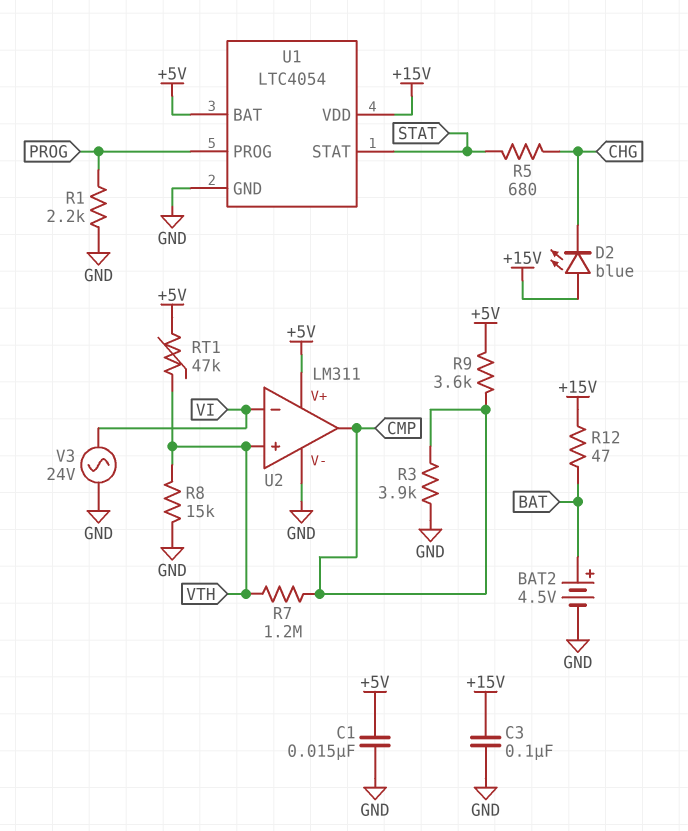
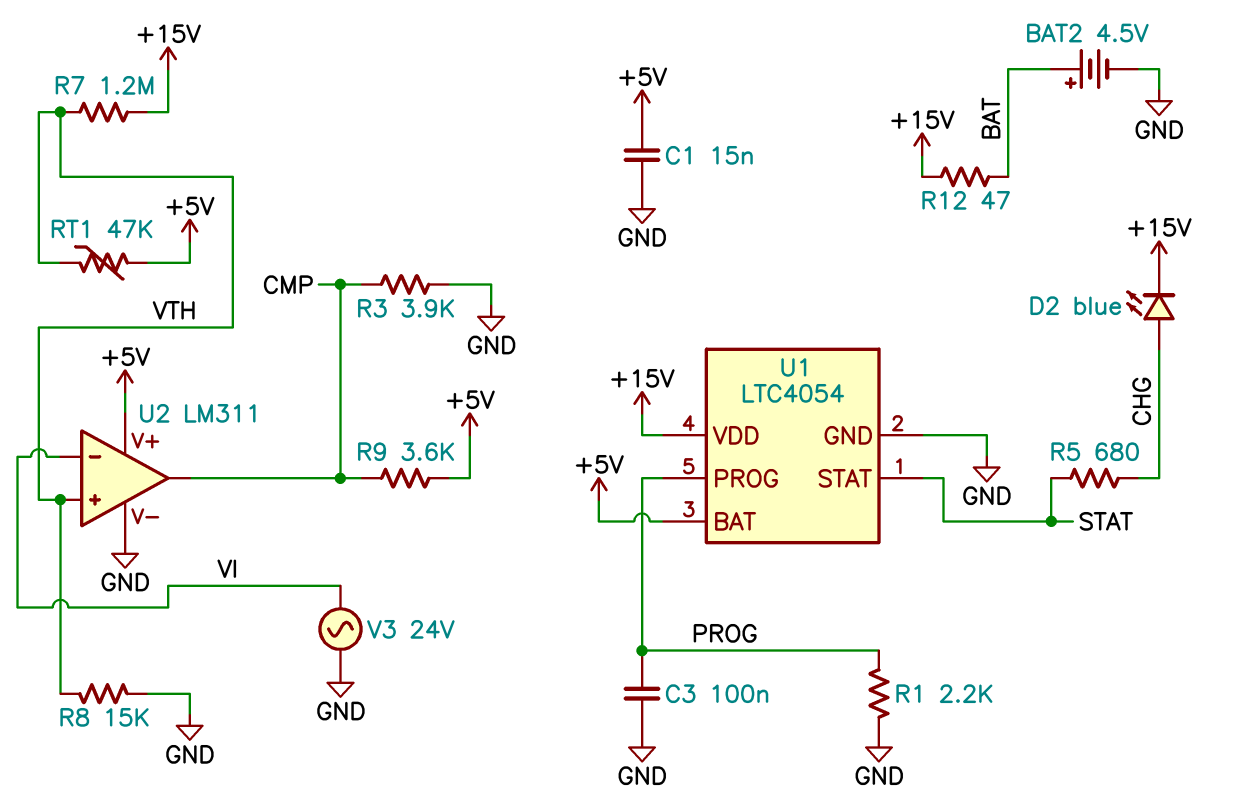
C3: 100nF (+15V, GND) -> 100nF (GND, PROG)
D2: LED blue (A +15V, K CHG) -> LED blue (A CHG, K +15V)
R7: 1.2M (CMP, VTH) -> 1.2M (+15V, VTH)

